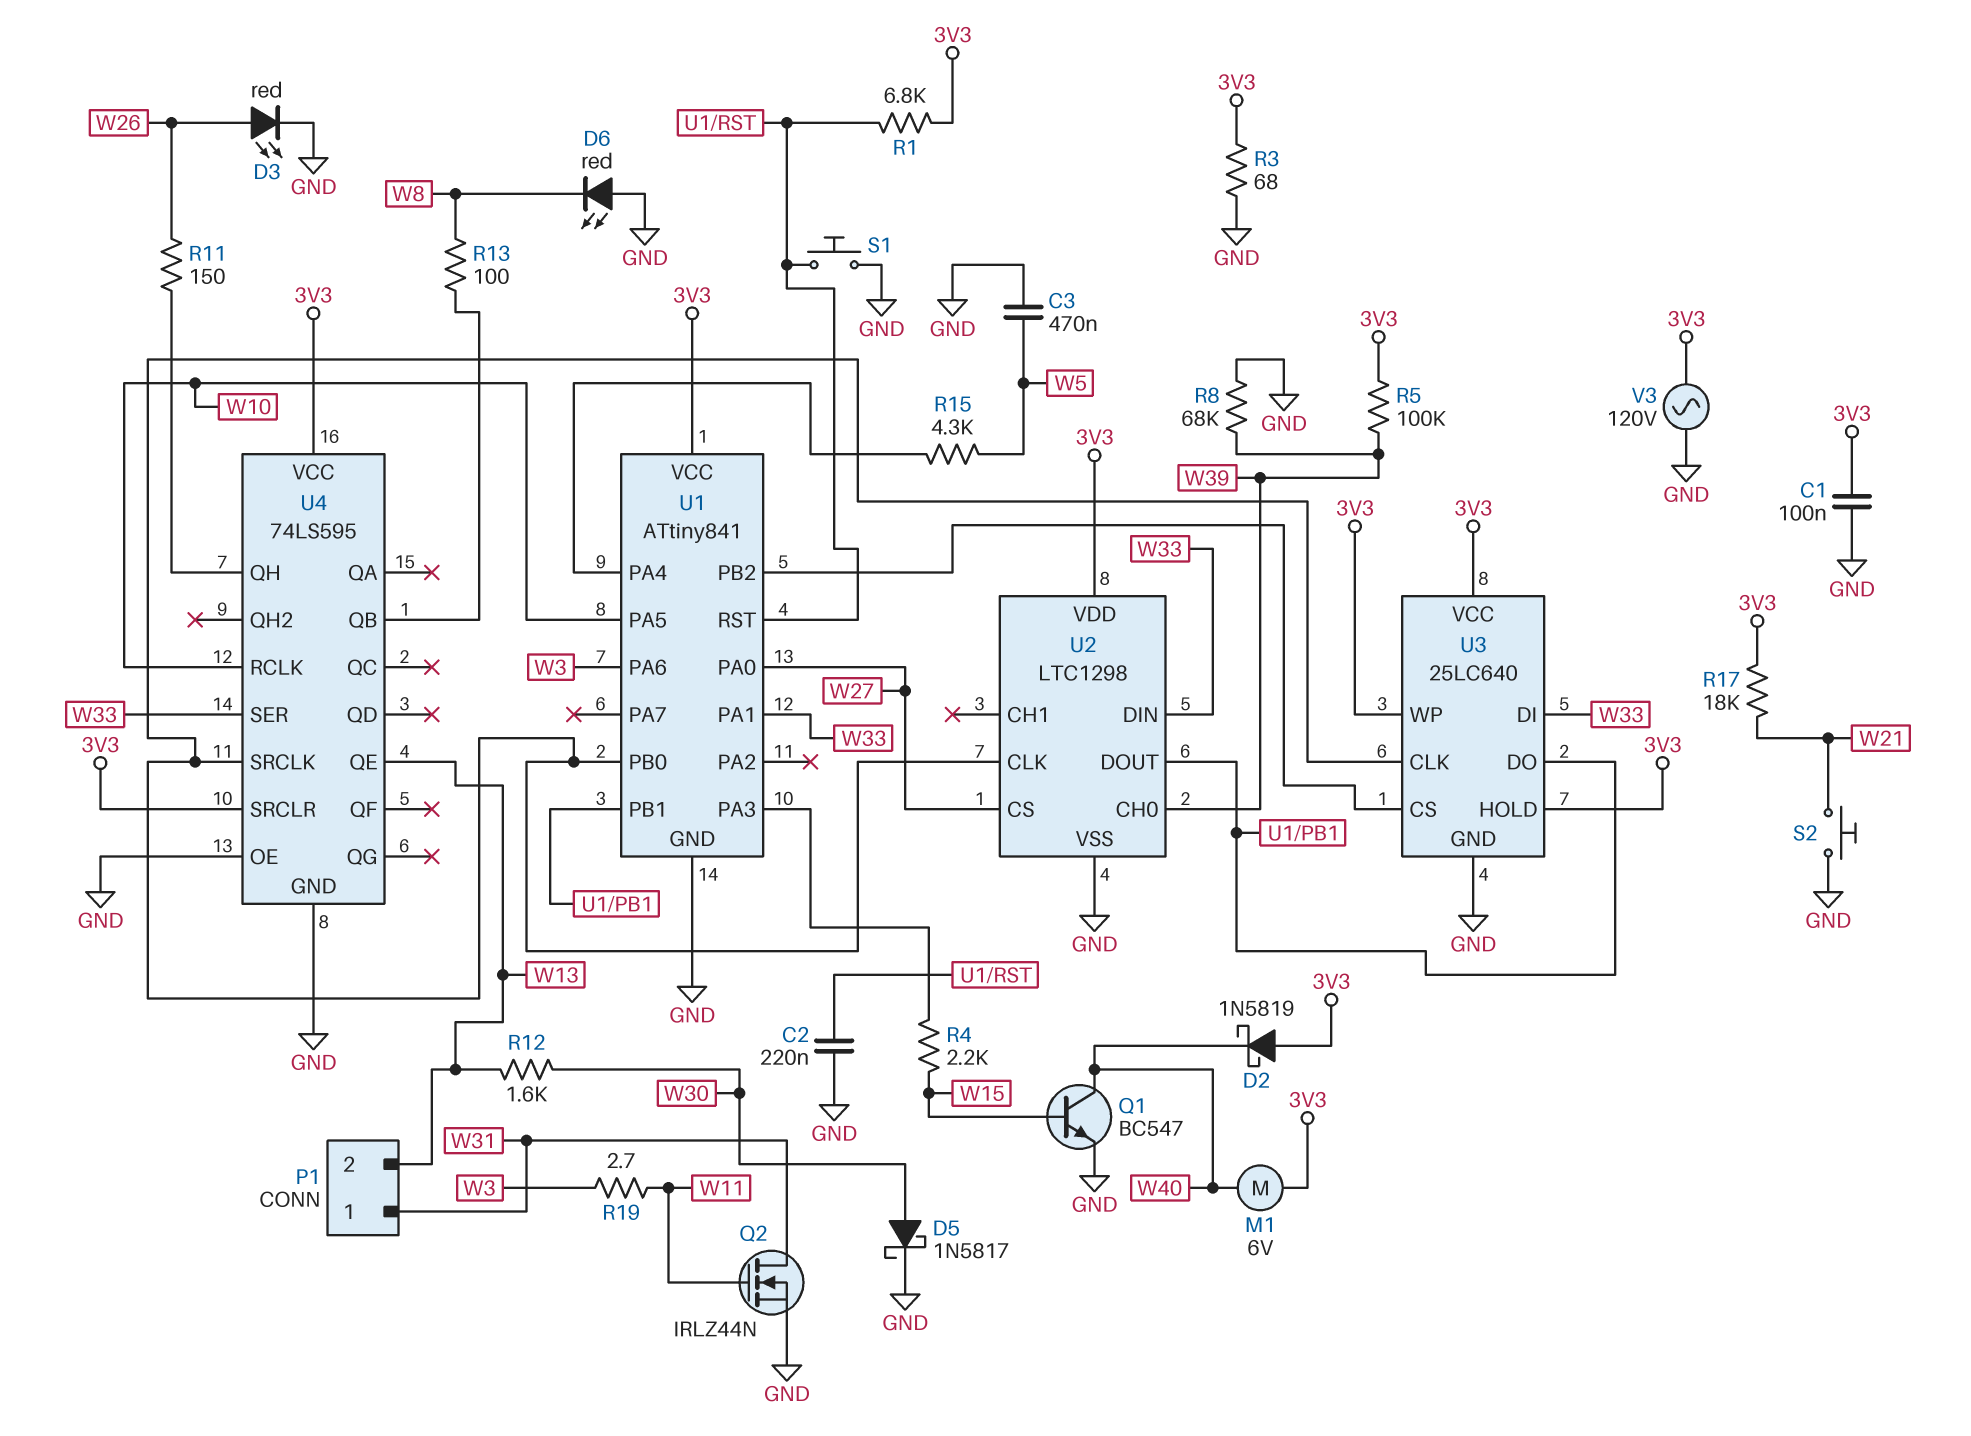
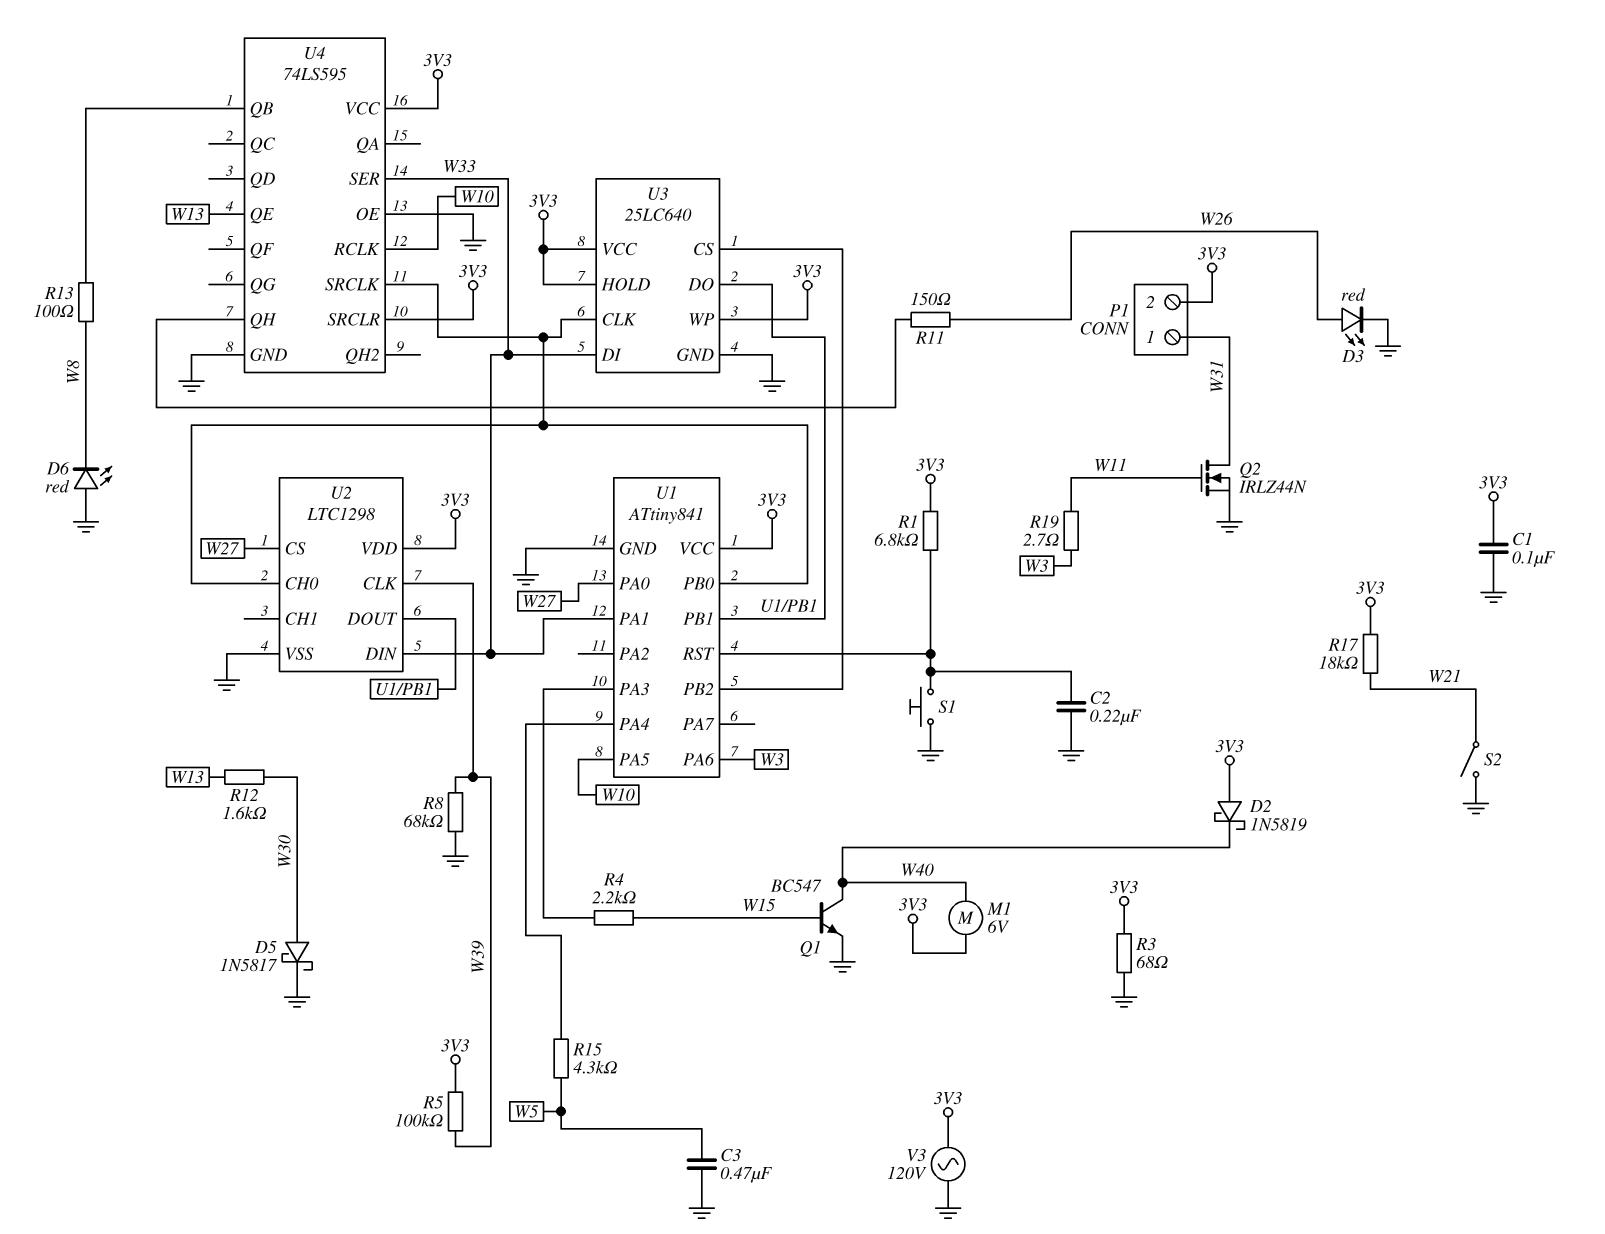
P1 pin 2: W13 -> 3V3
S2: button (GND, W21) -> switch (GND, W21)
U2 pin CH0: W39 -> U1/PB0
U2 pin CLK: U1/PB0 -> W39

